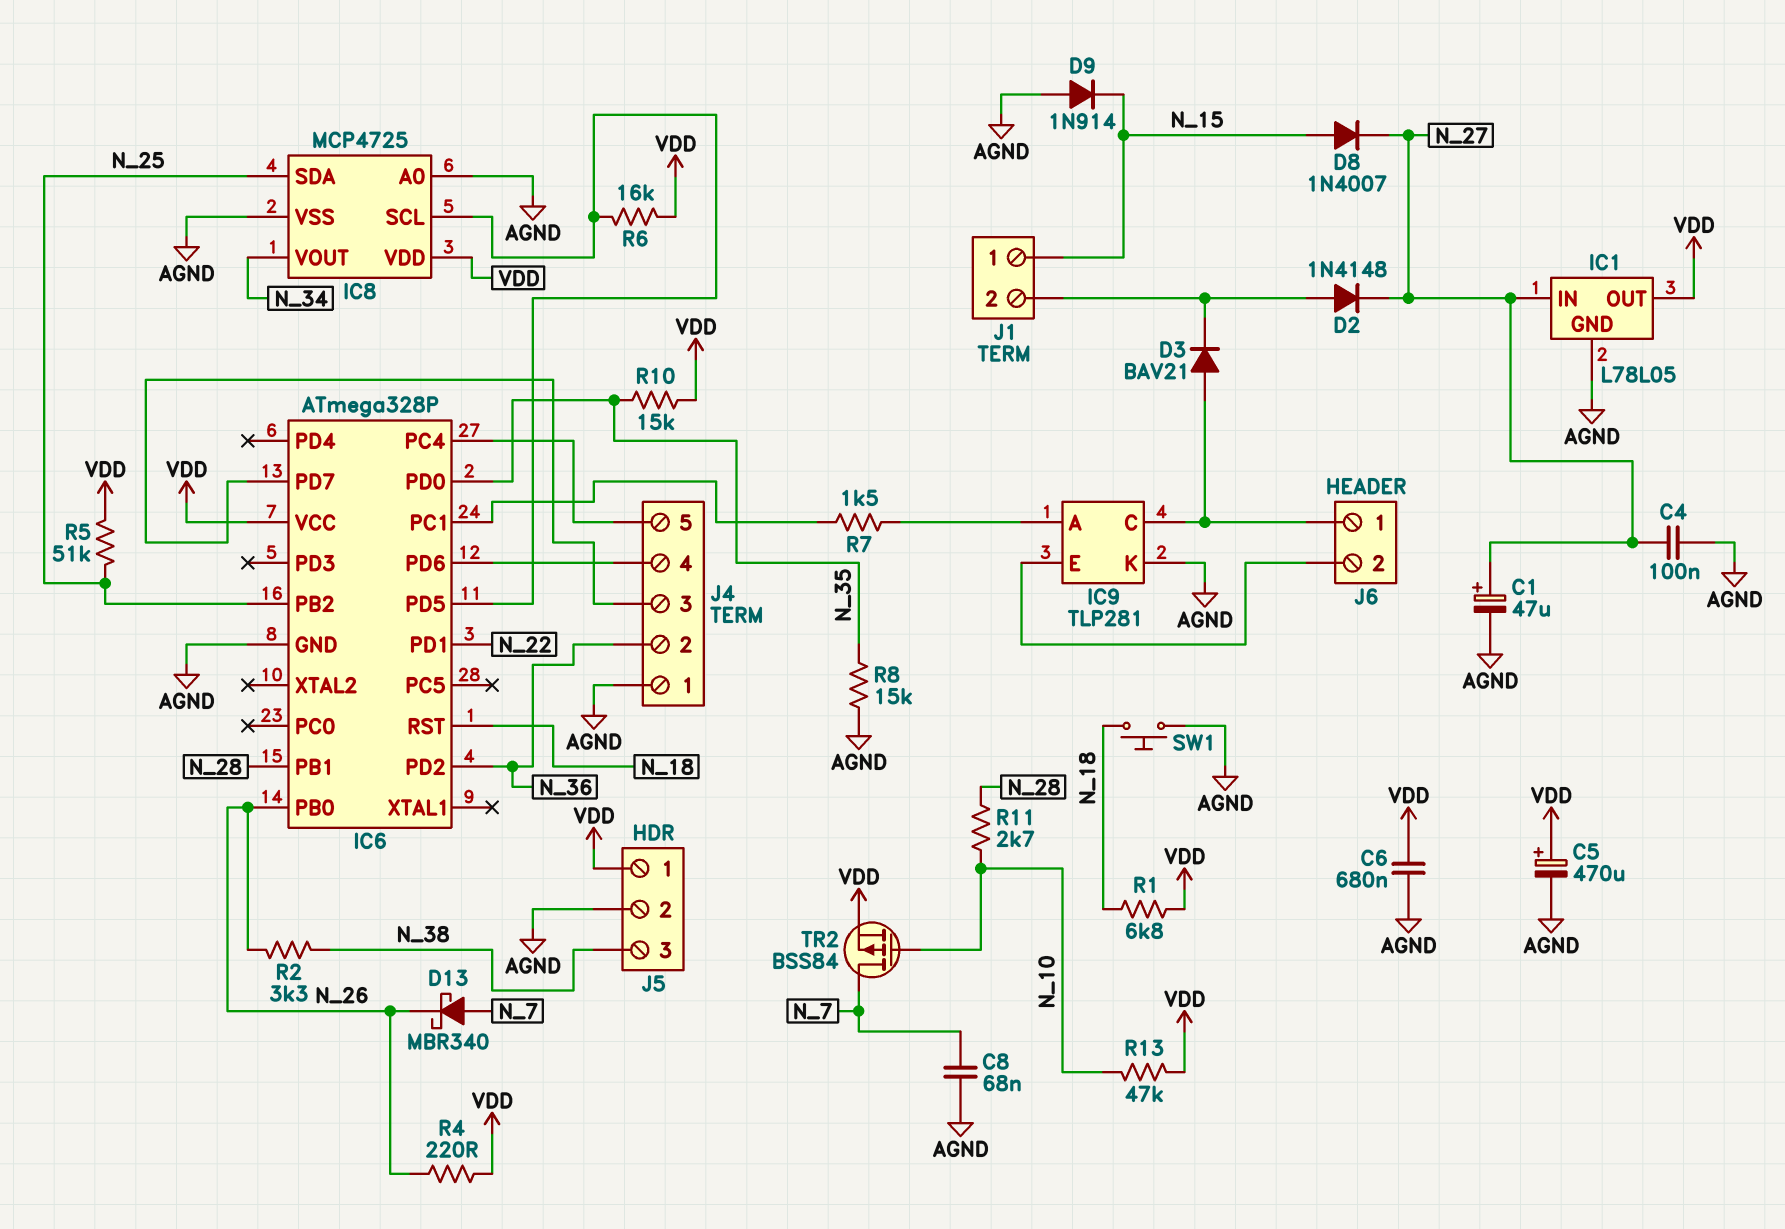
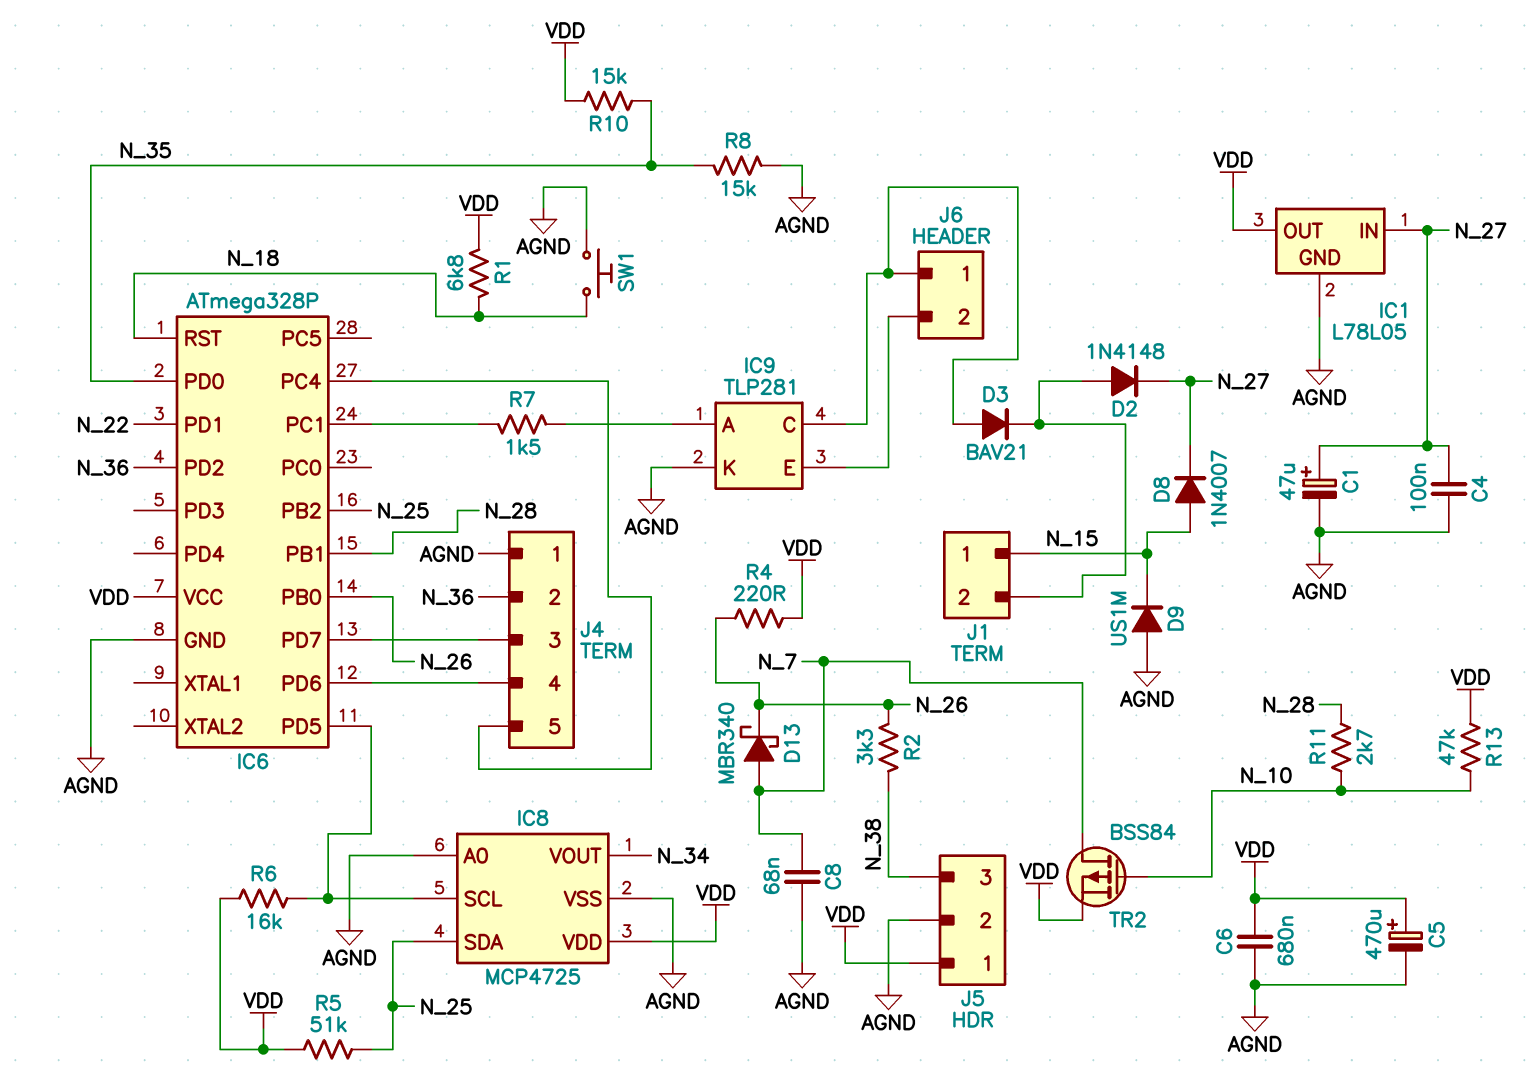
D9: diode 1N914 (A AGND, K N_15) -> diode US1M (A AGND, K N_15)

